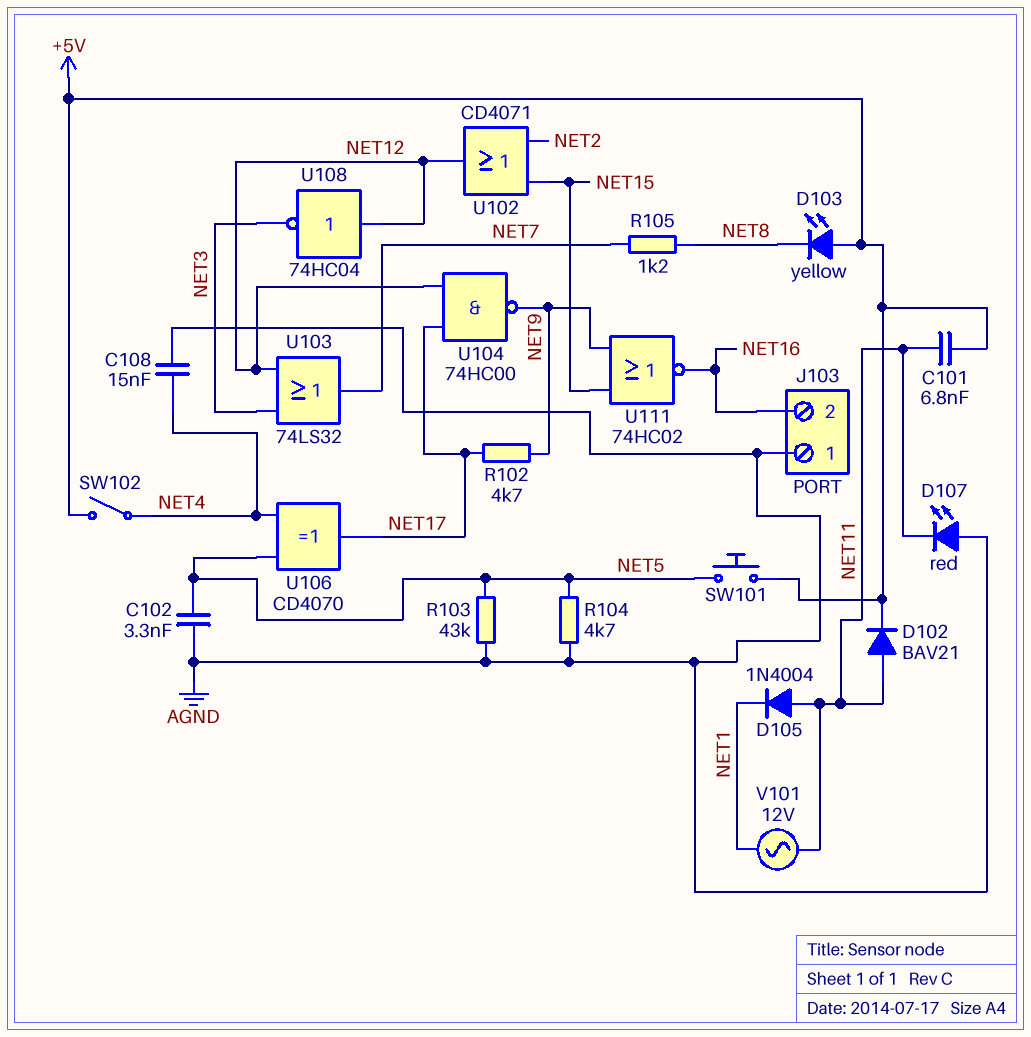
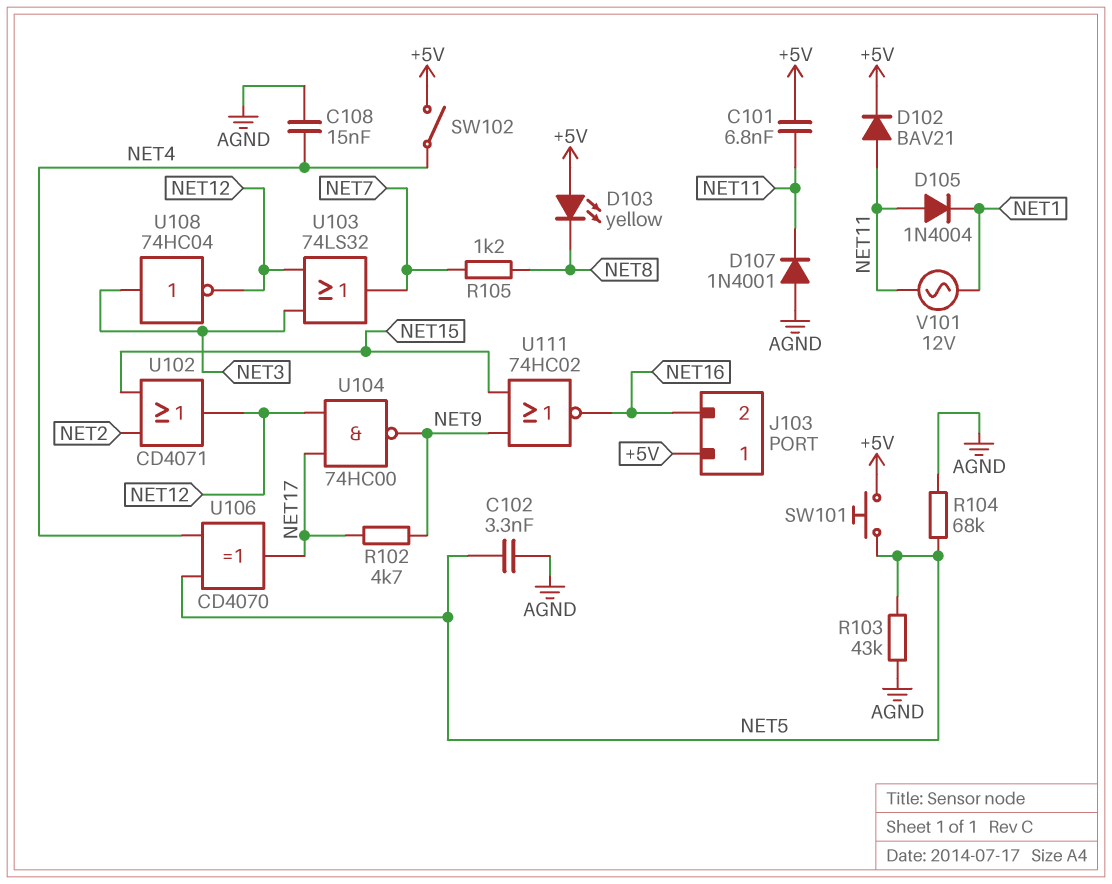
D107: LED red (A AGND, K NET11) -> diode 1N4001 (A AGND, K NET11)
J103 pin 1: AGND -> +5V
R104: 4.7k (AGND, NET5) -> 68k (AGND, NET5)
U108: NOT 74HC04 (in NET12, out NET3) -> NOT 74HC04 (in NET3, out NET12)

